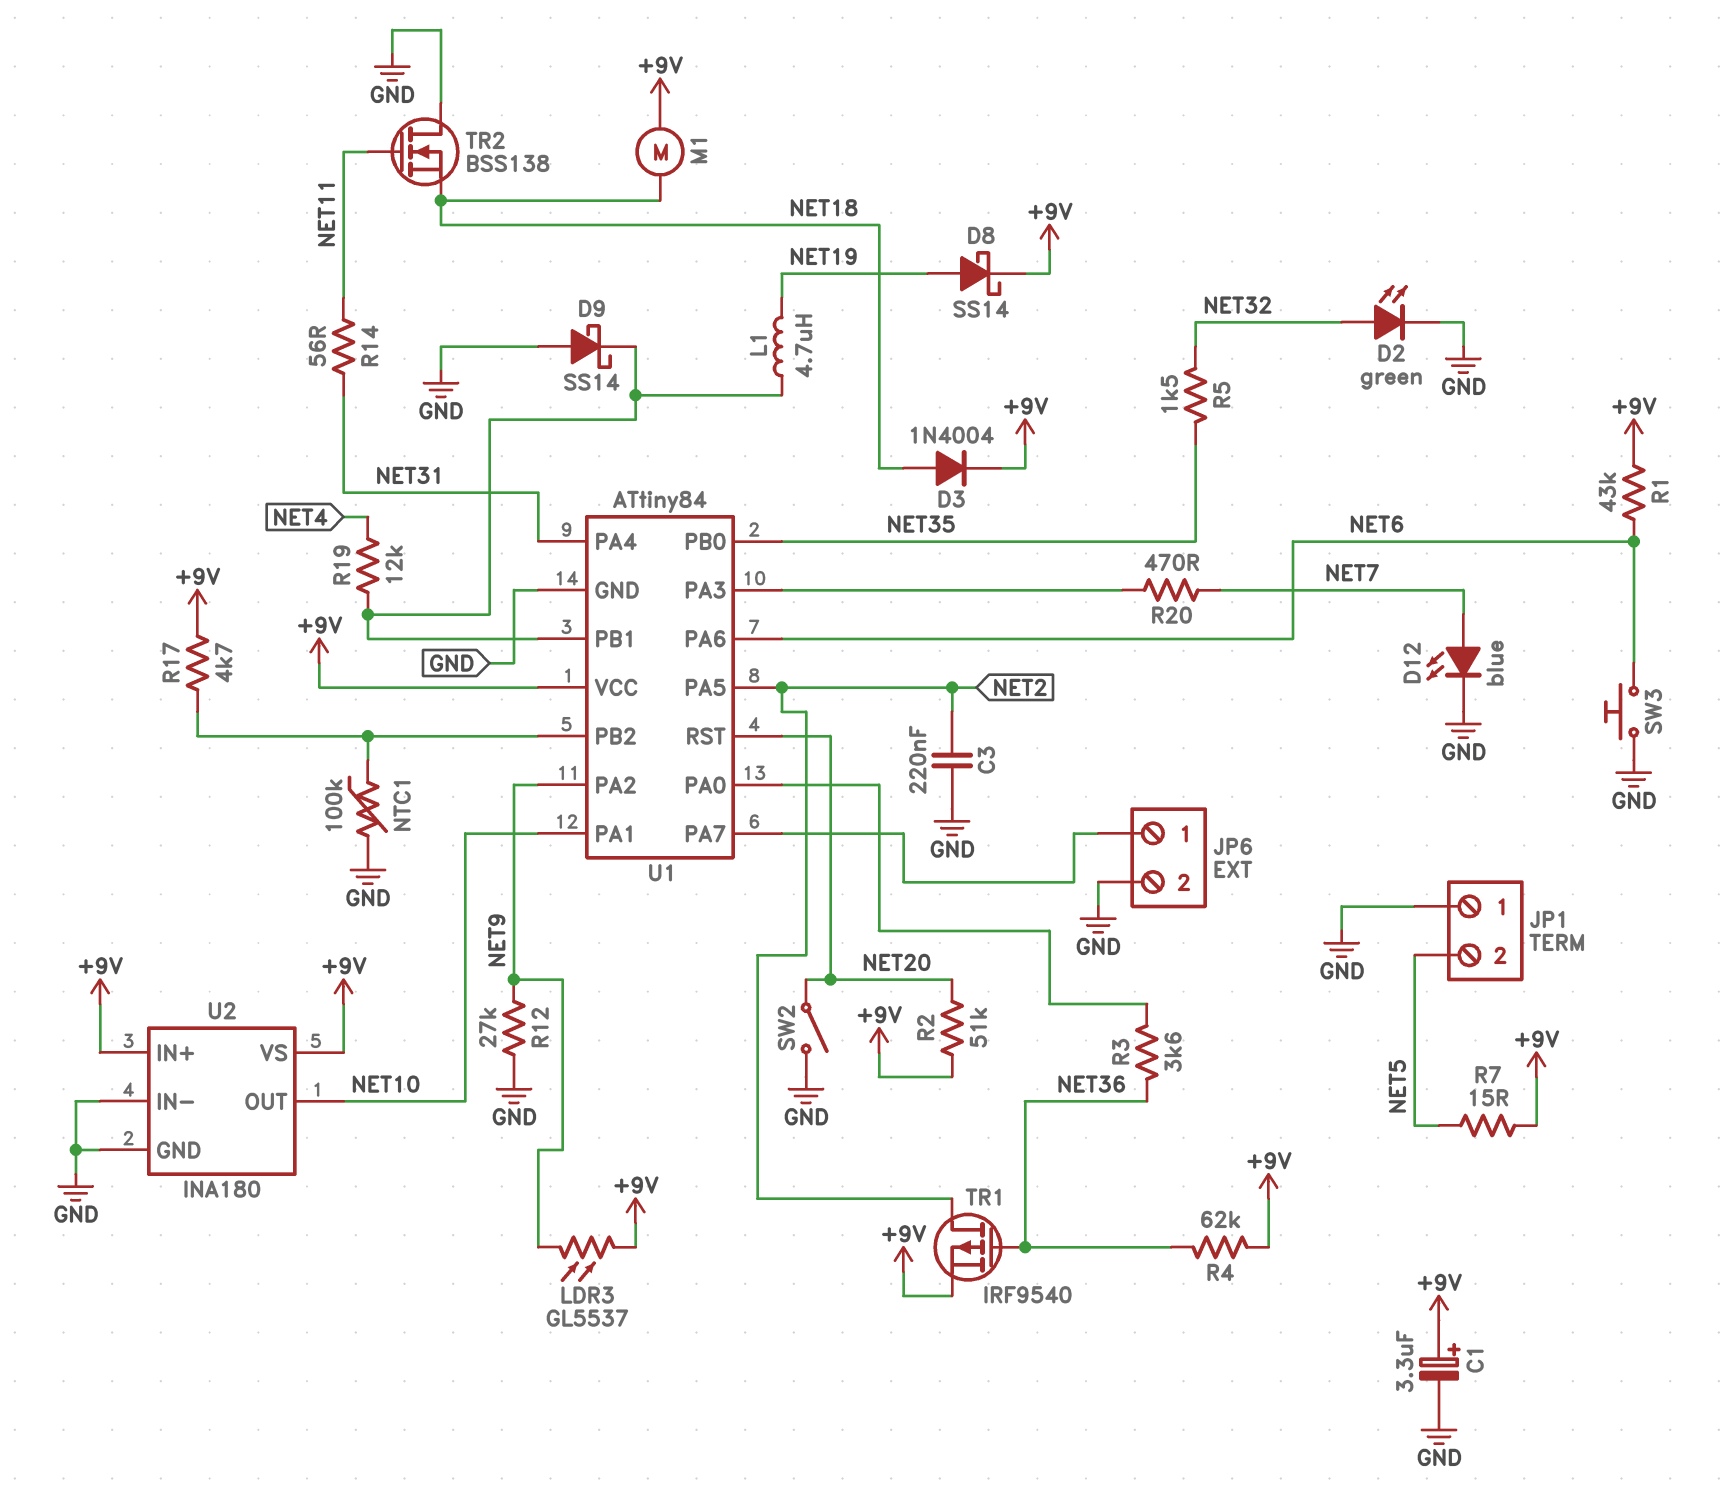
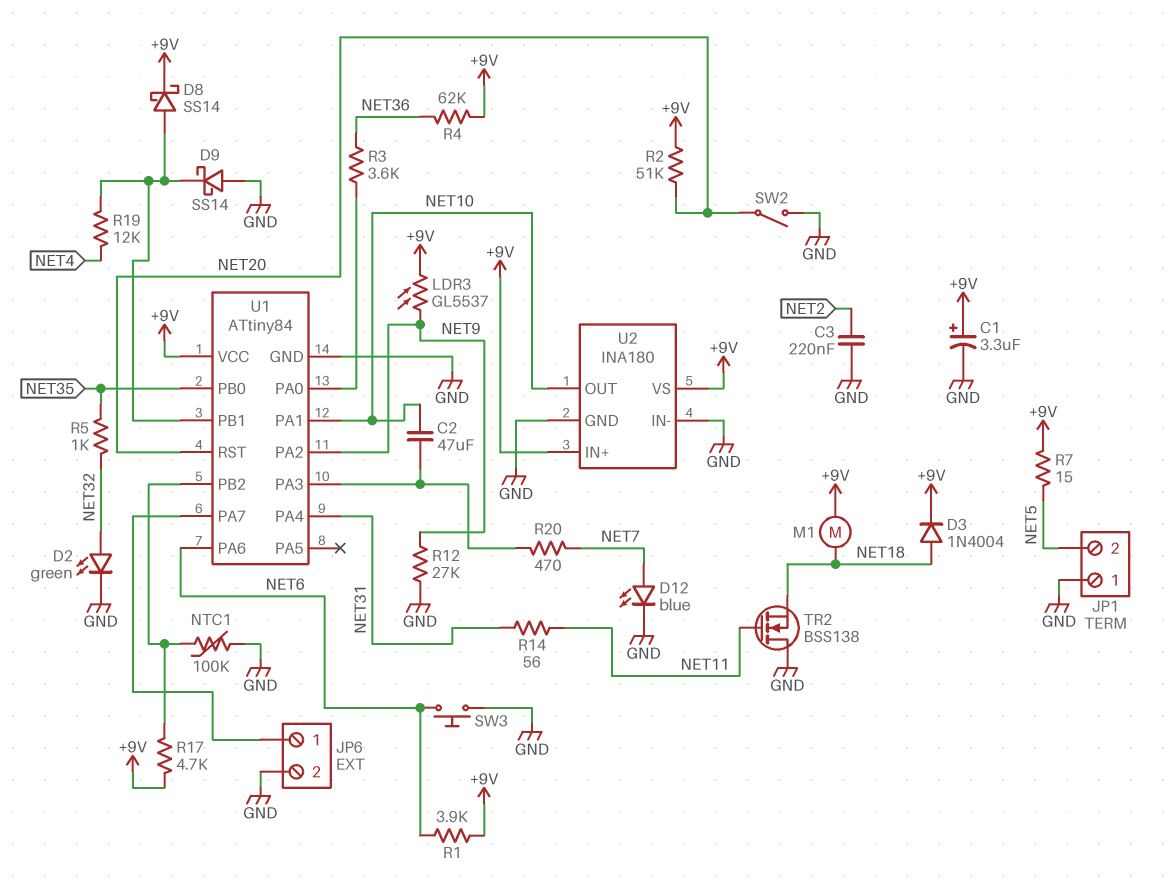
C2: none -> 47uF (NET10, U1/PA3)
D8: schottky SS14 (A NET19, K +9V) -> schottky SS14 (A U1/PB1, K +9V)
L1: 4.7uH (NET19, U1/PB1) -> none
R1: 43k (+9V, NET6) -> 3.9k (+9V, NET6)
R5: 1.5k (NET32, NET35) -> 1k (NET32, NET35)
TR1: PMOS IRF9540 (G NET36, D NET2, S +9V) -> none
U1 pin PA5: NET2 -> none

